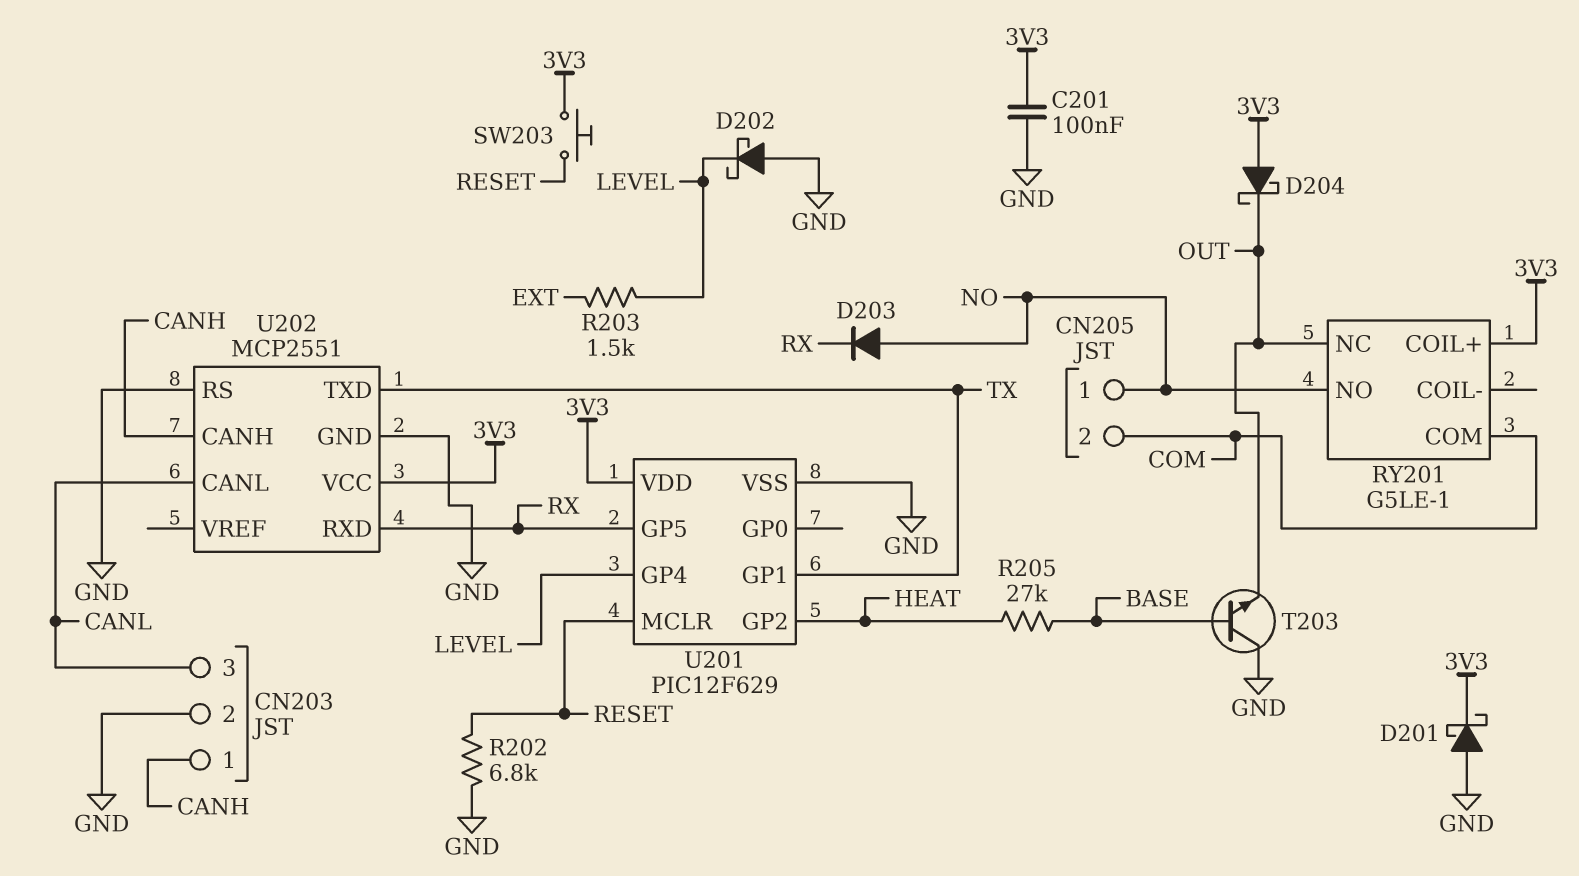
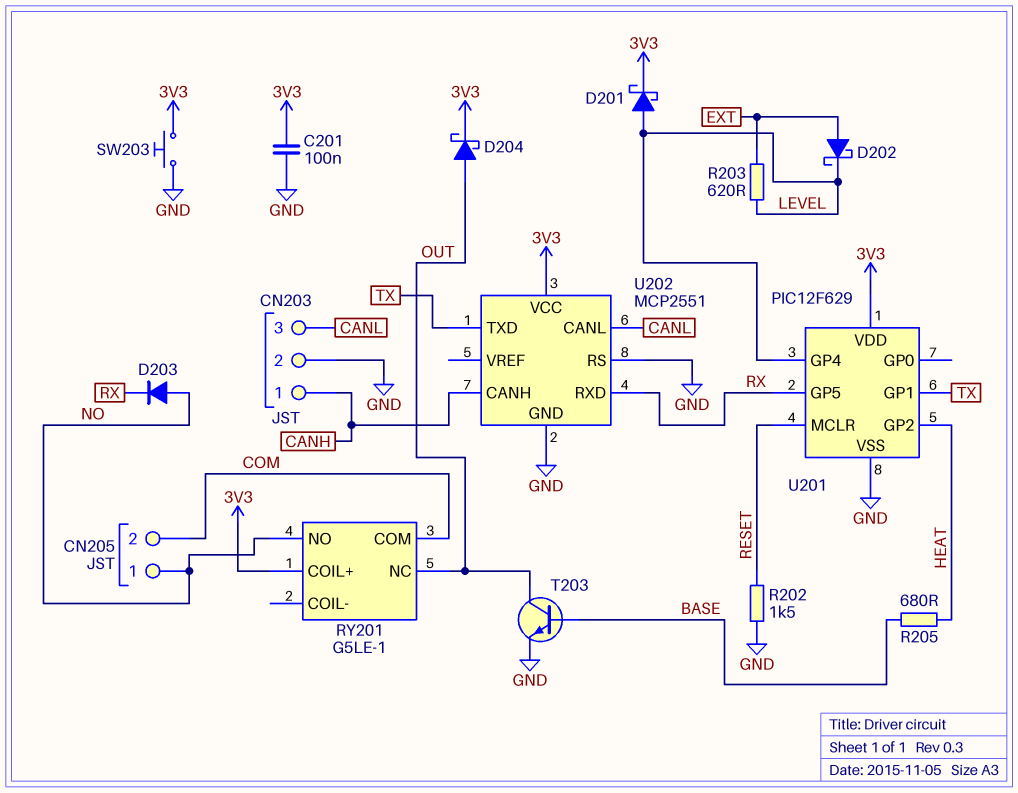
D201: schottky (A GND, K 3V3) -> schottky (A LEVEL, K 3V3)
D202: schottky (A GND, K LEVEL) -> schottky (A EXT, K LEVEL)
D204: schottky (A 3V3, K OUT) -> schottky (A OUT, K 3V3)
R202: 6.8k (GND, RESET) -> 1.5k (GND, RESET)
R203: 1.5k (EXT, LEVEL) -> 620 (EXT, LEVEL)
R205: 27k (BASE, HEAT) -> 680 (BASE, HEAT)
SW203: button (3V3, RESET) -> button (3V3, GND)
T203: NPN (B BASE, C GND, E OUT) -> NPN (B BASE, C OUT, E GND)

